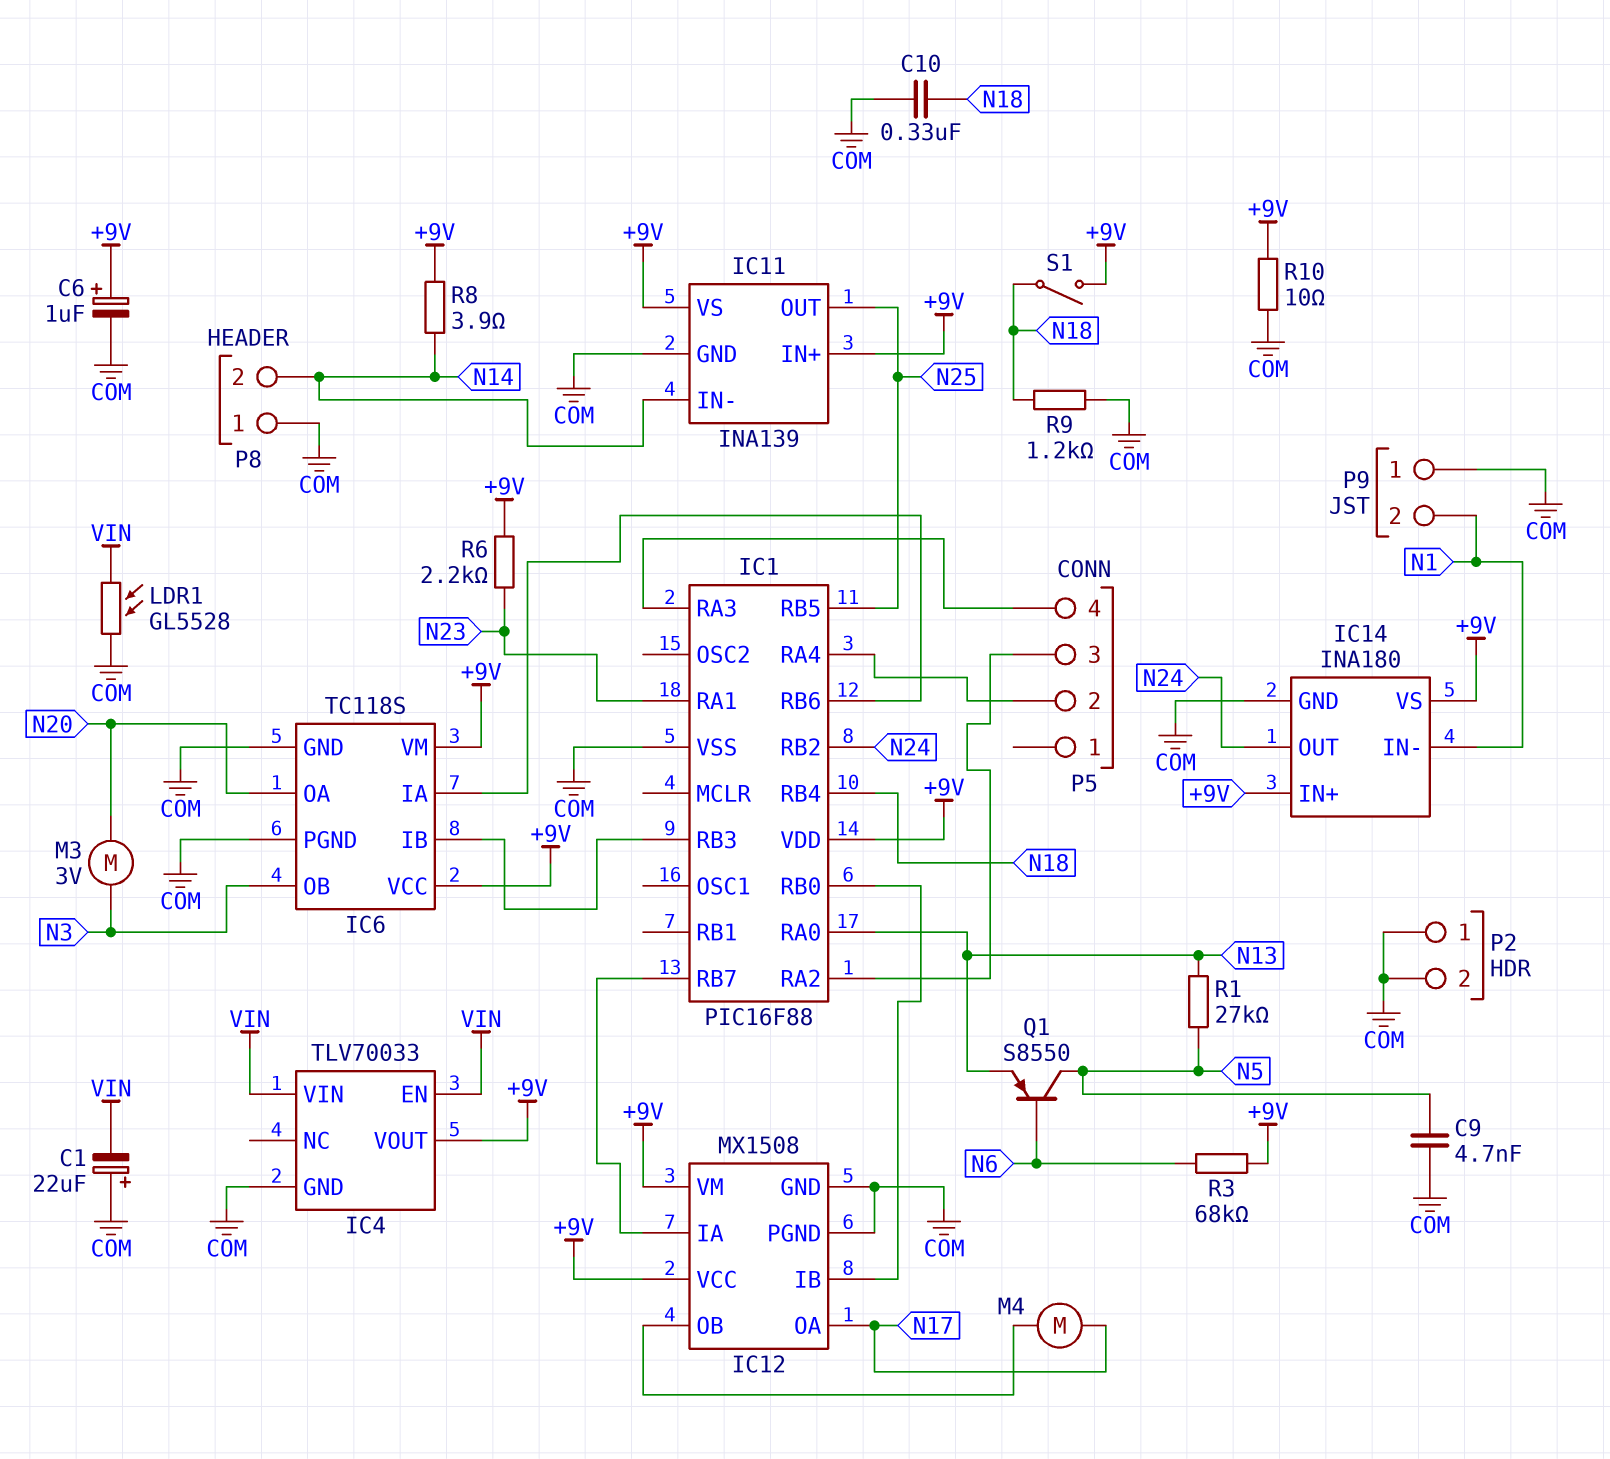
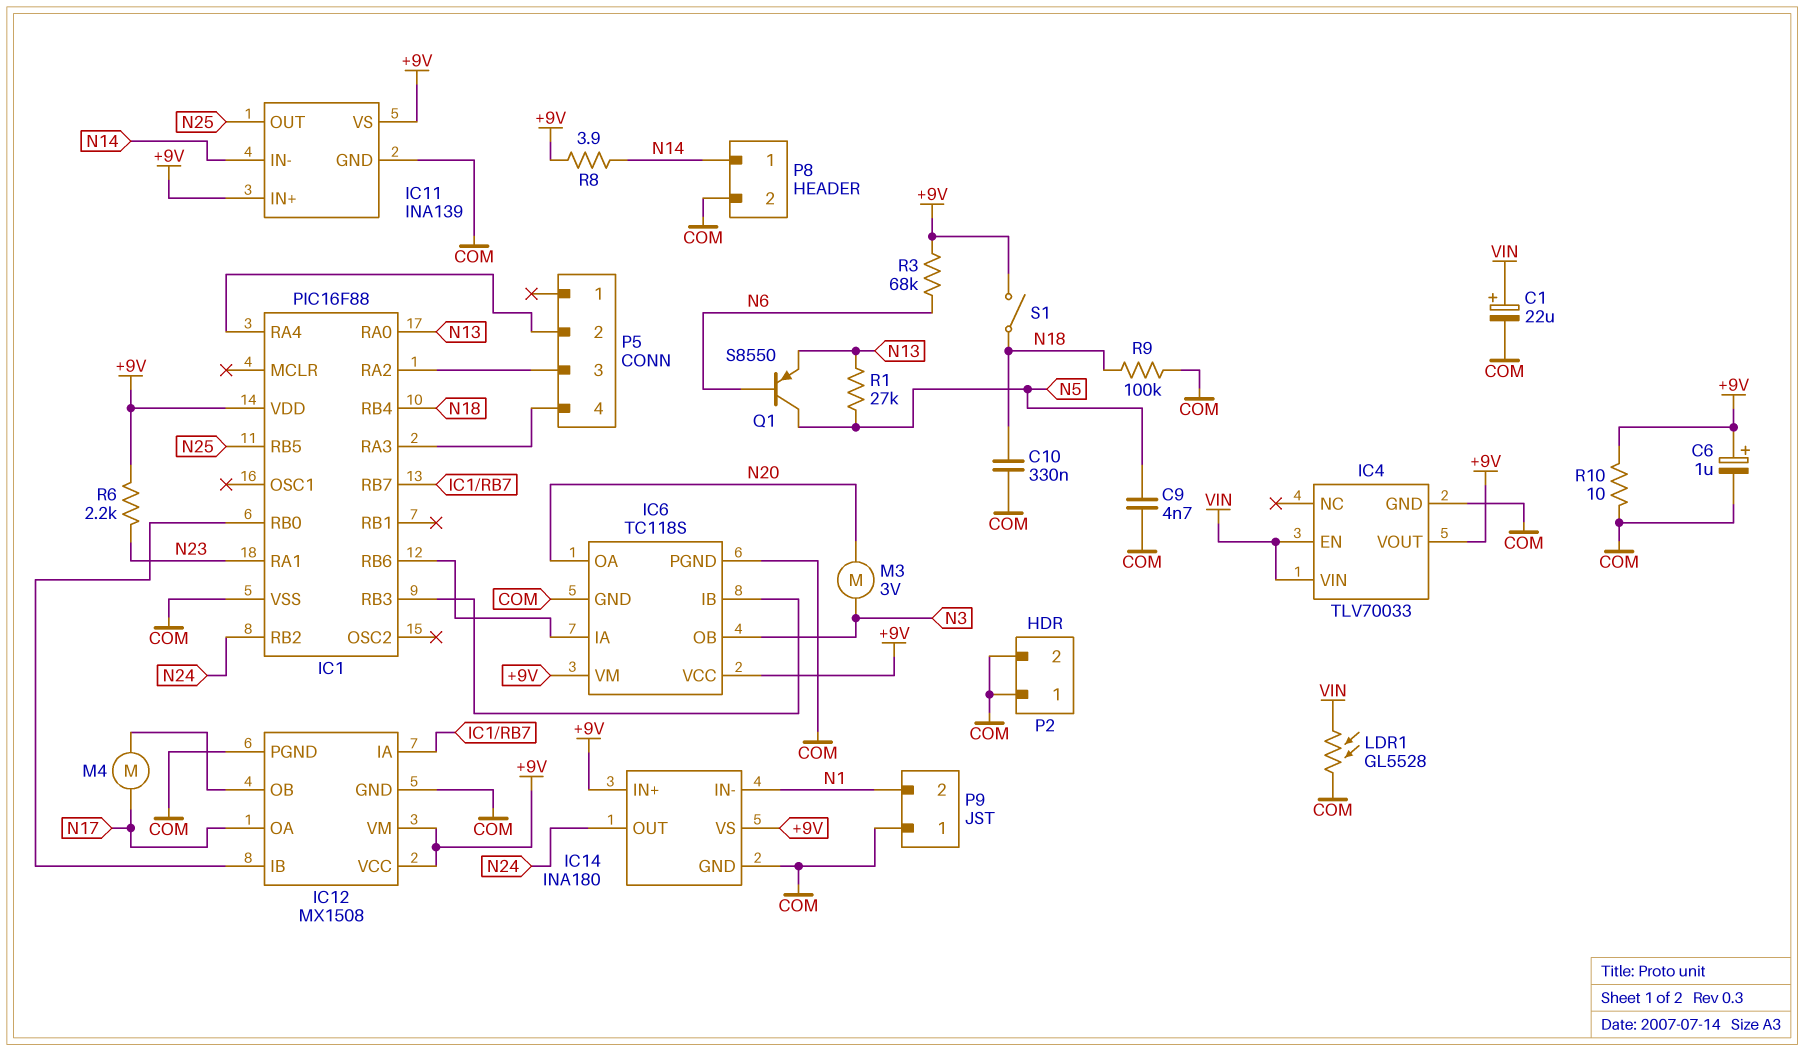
C1: 22uF (plus COM, minus VIN) -> 22uF (plus VIN, minus COM)
P8 pin 1: COM -> N14
P8 pin 2: N14 -> COM
R9: 1.2k (COM, N18) -> 100k (COM, N18)

